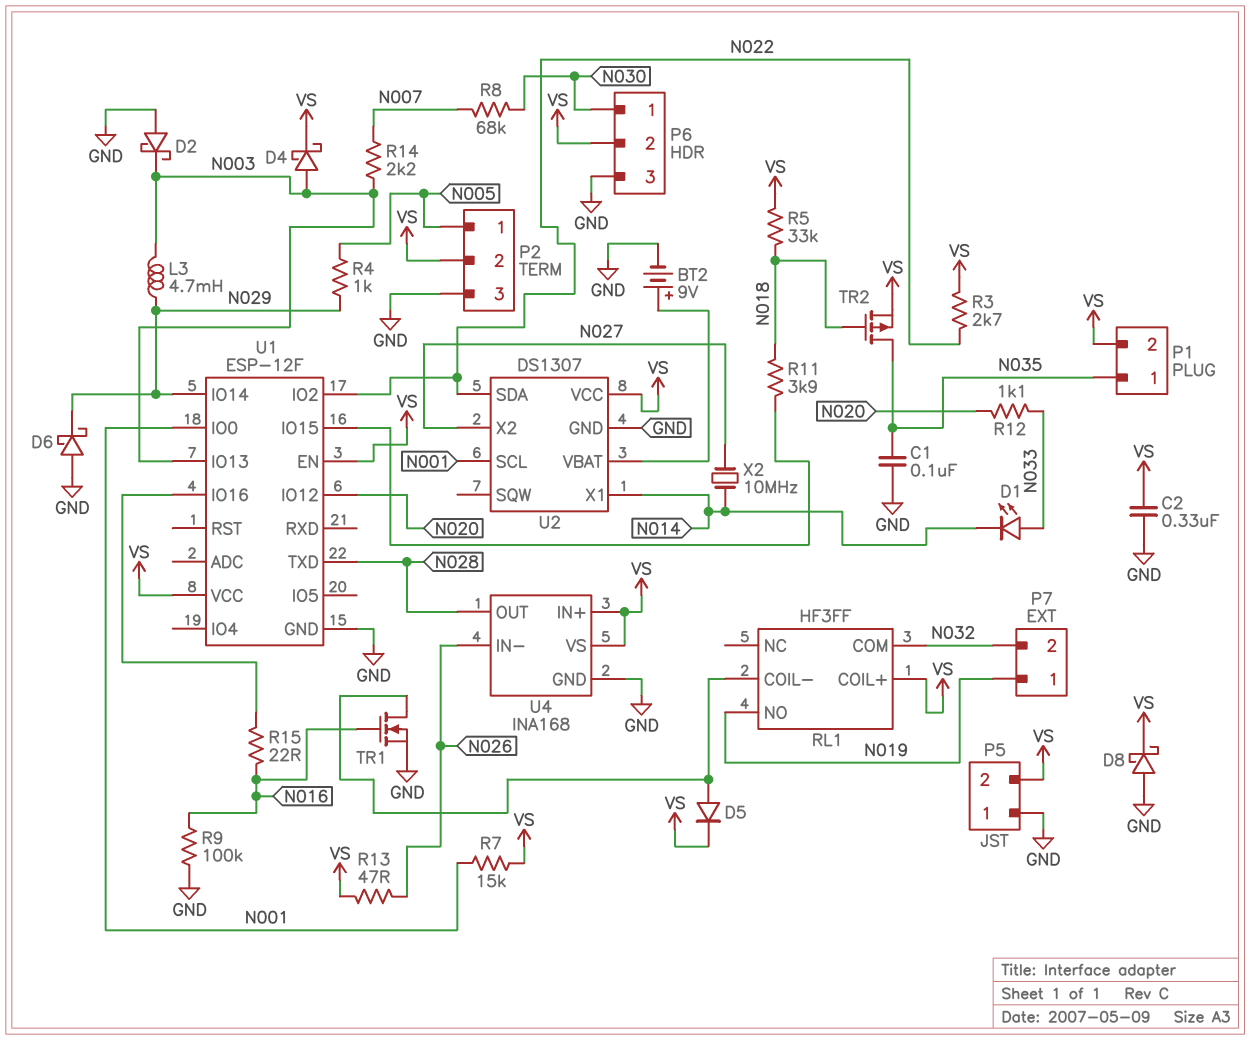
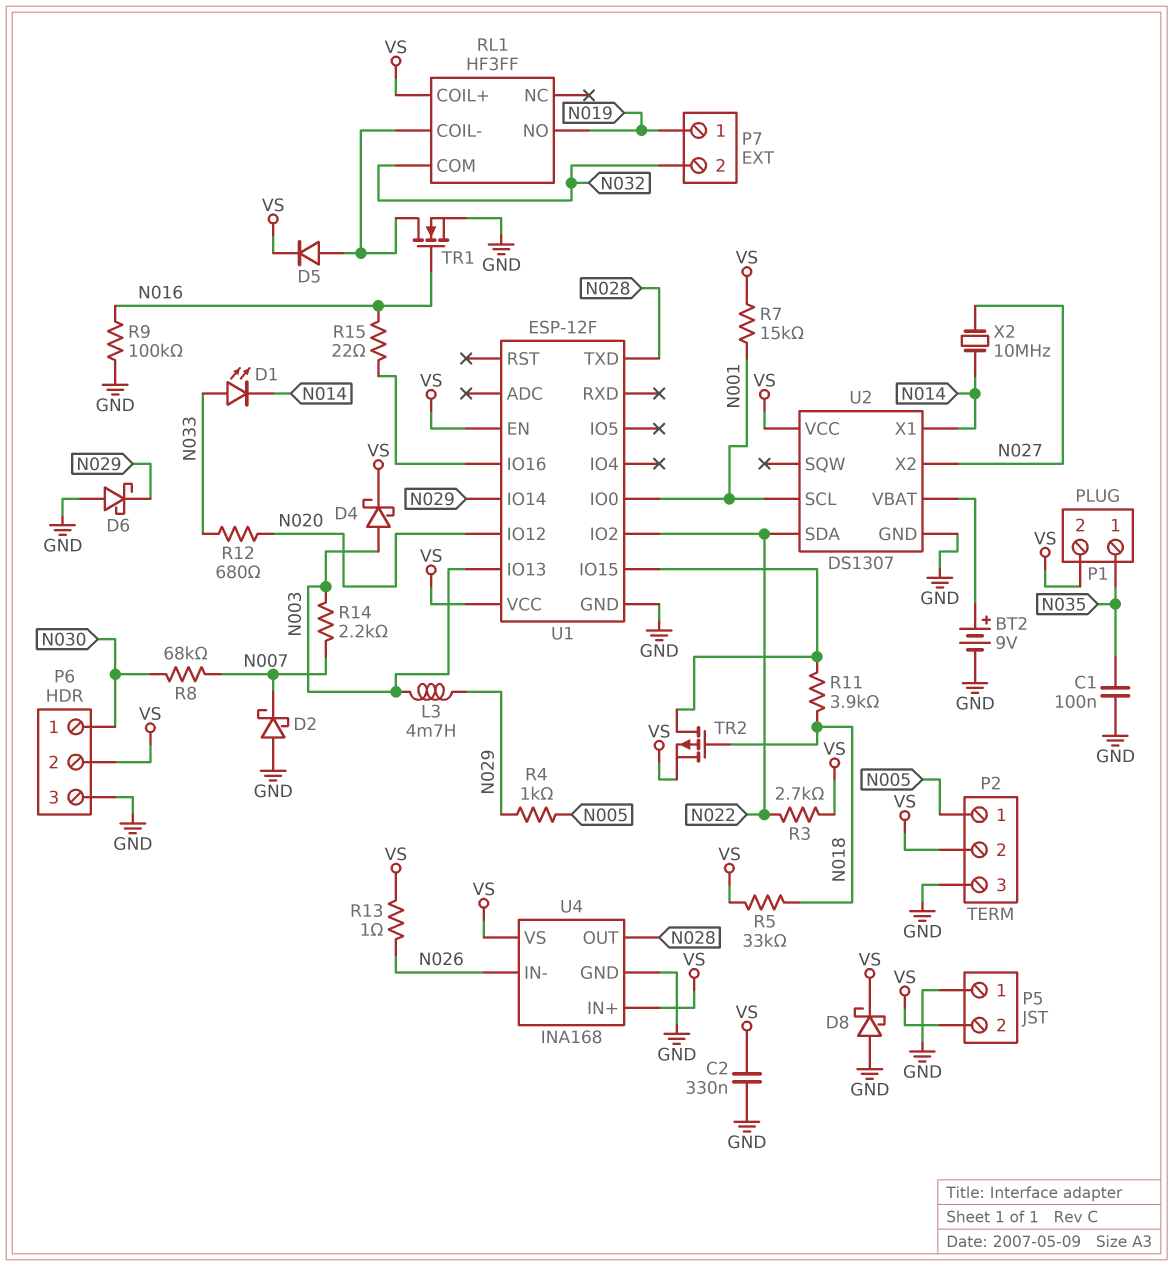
D2: schottky (A GND, K N003) -> schottky (A GND, K N007)
R12: 1.1k (N020, N033) -> 680 (N020, N033)
R13: 47 (N026, VS) -> 1 (N026, VS)
TR2: PMOS (G N018, D N035, S VS) -> PMOS (G N018, D U1/IO15, S VS)

